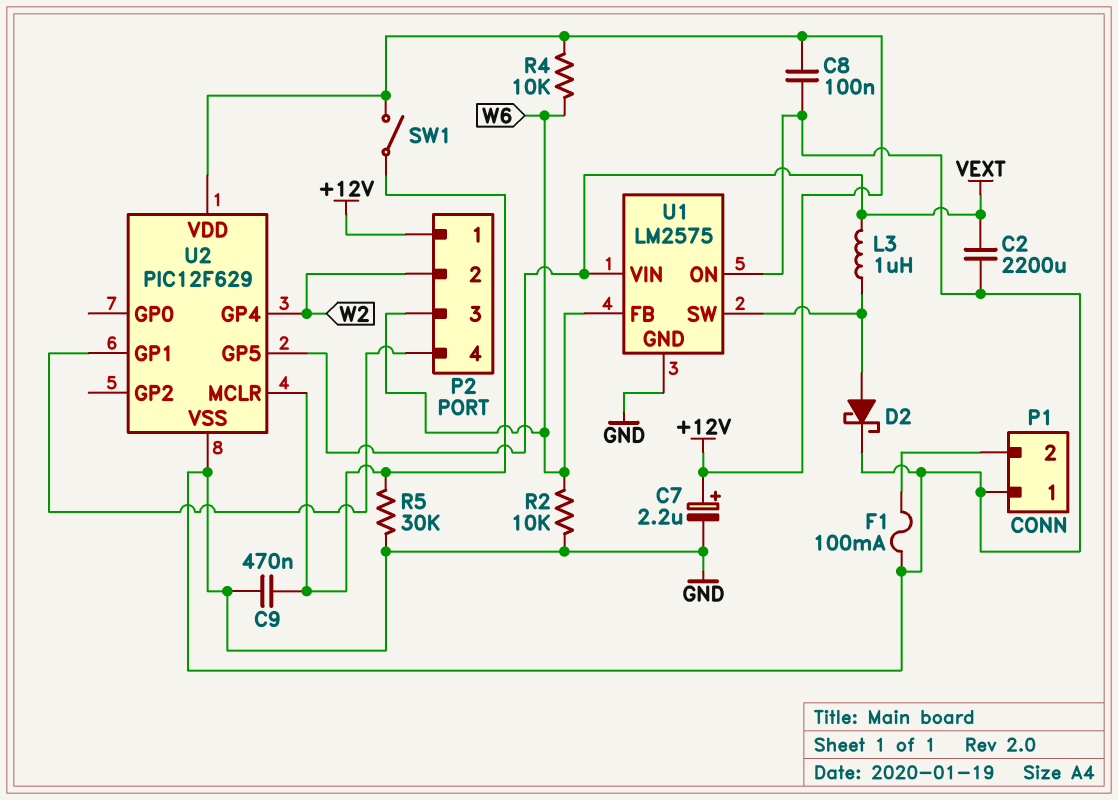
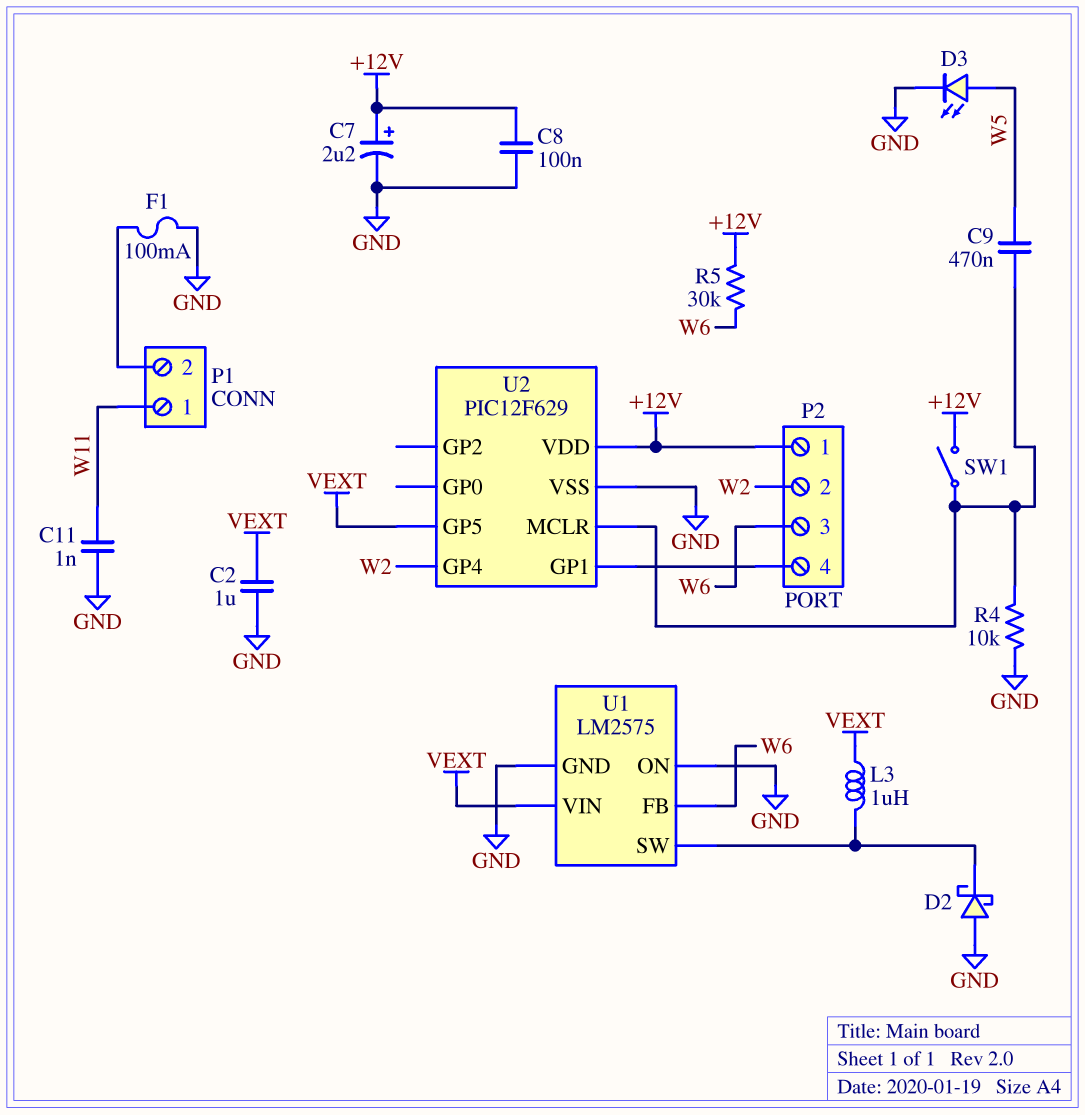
C2: 2200uF (GND, VEXT) -> 1uF (GND, VEXT)
C9: 470nF (GND, U2/MCLR) -> 470nF (U2/MCLR, W5)
C11: none -> 1nF (GND, W11)
D2: schottky (A U1/SW, K GND) -> schottky (A GND, K U1/SW)
D3: none -> LED (A W5, K GND)
P1 pin 1: GND -> W11
R2: 10k (GND, W6) -> none
R4: 10k (+12V, W6) -> 10k (GND, U2/MCLR)
R5: 30k (GND, U2/MCLR) -> 30k (+12V, W6)

